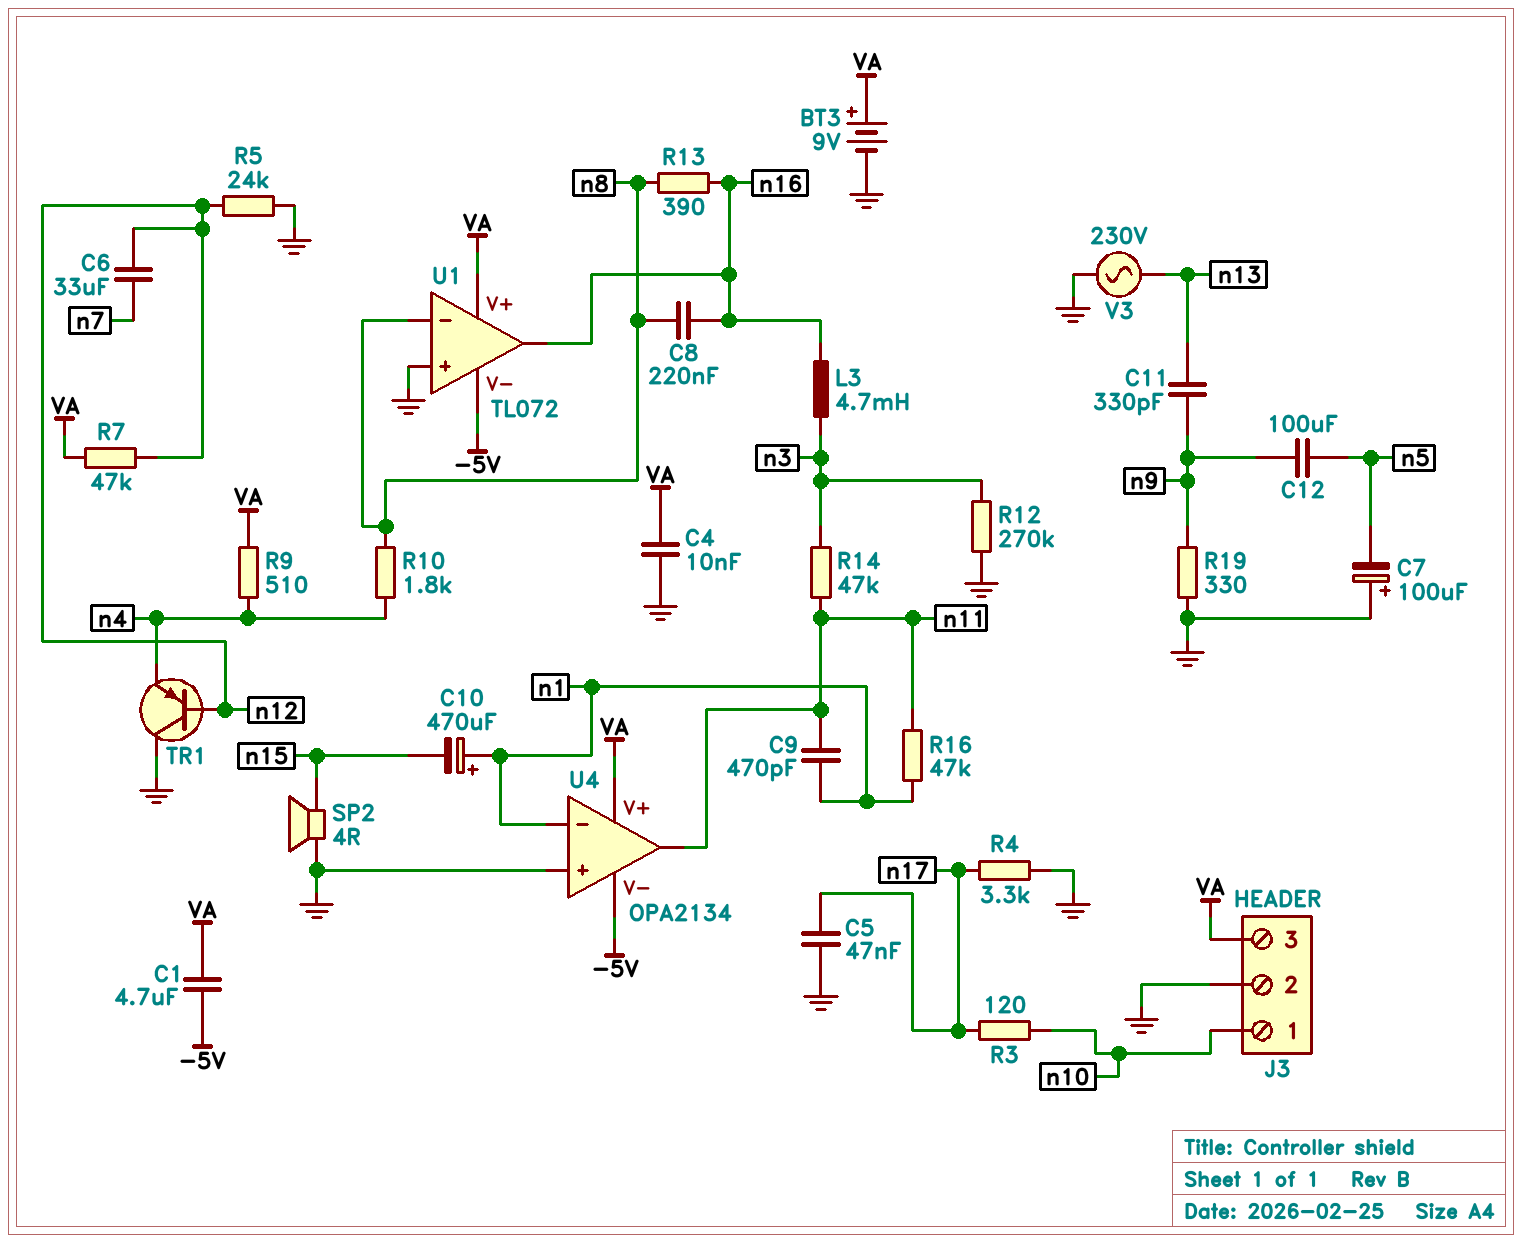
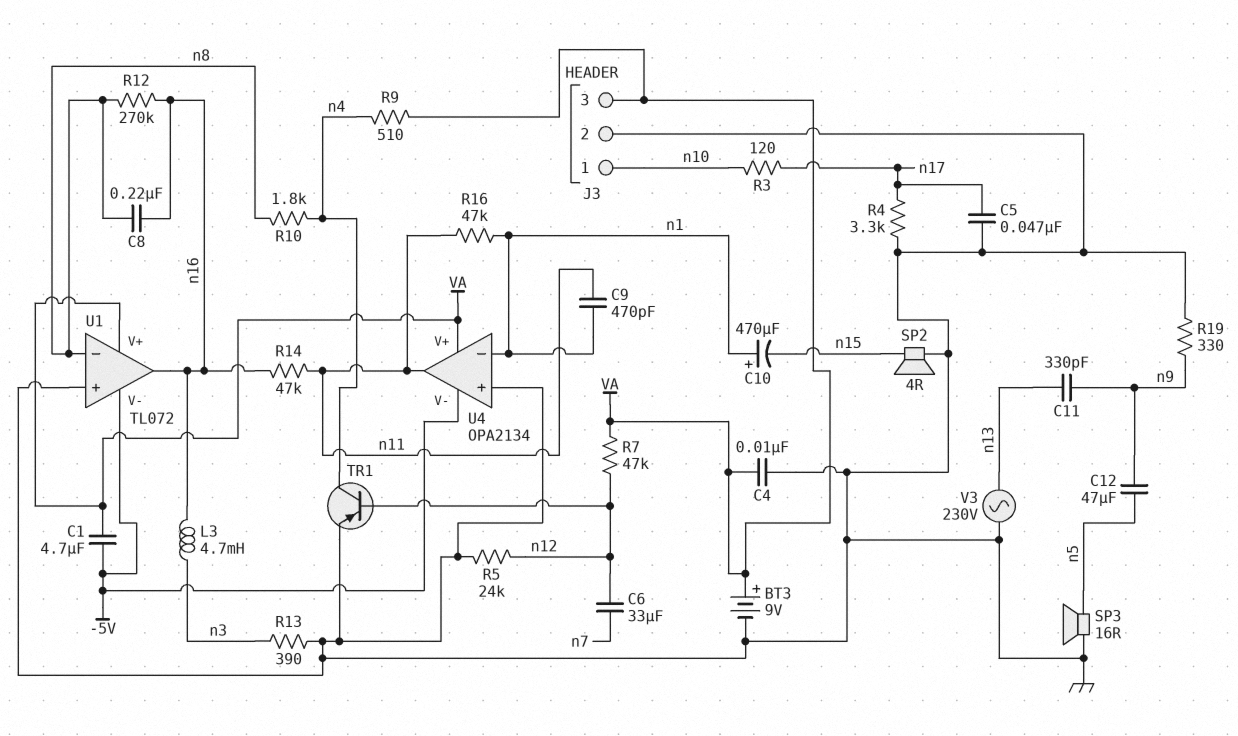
C7: 100uF (plus GND, minus n5) -> none
C12: 100uF (n5, n9) -> 47uF (n5, n9)
R12: 270k (GND, n3) -> 270k (n8, n16)
R13: 390 (n8, n16) -> 390 (GND, n3)
R14: 47k (n3, n11) -> 47k (n11, n16)
SP3: none -> speaker 16R (GND, n5)
TR1: PNP (B n12, C GND, E n4) -> PNP (B n12, C n4, E GND)

